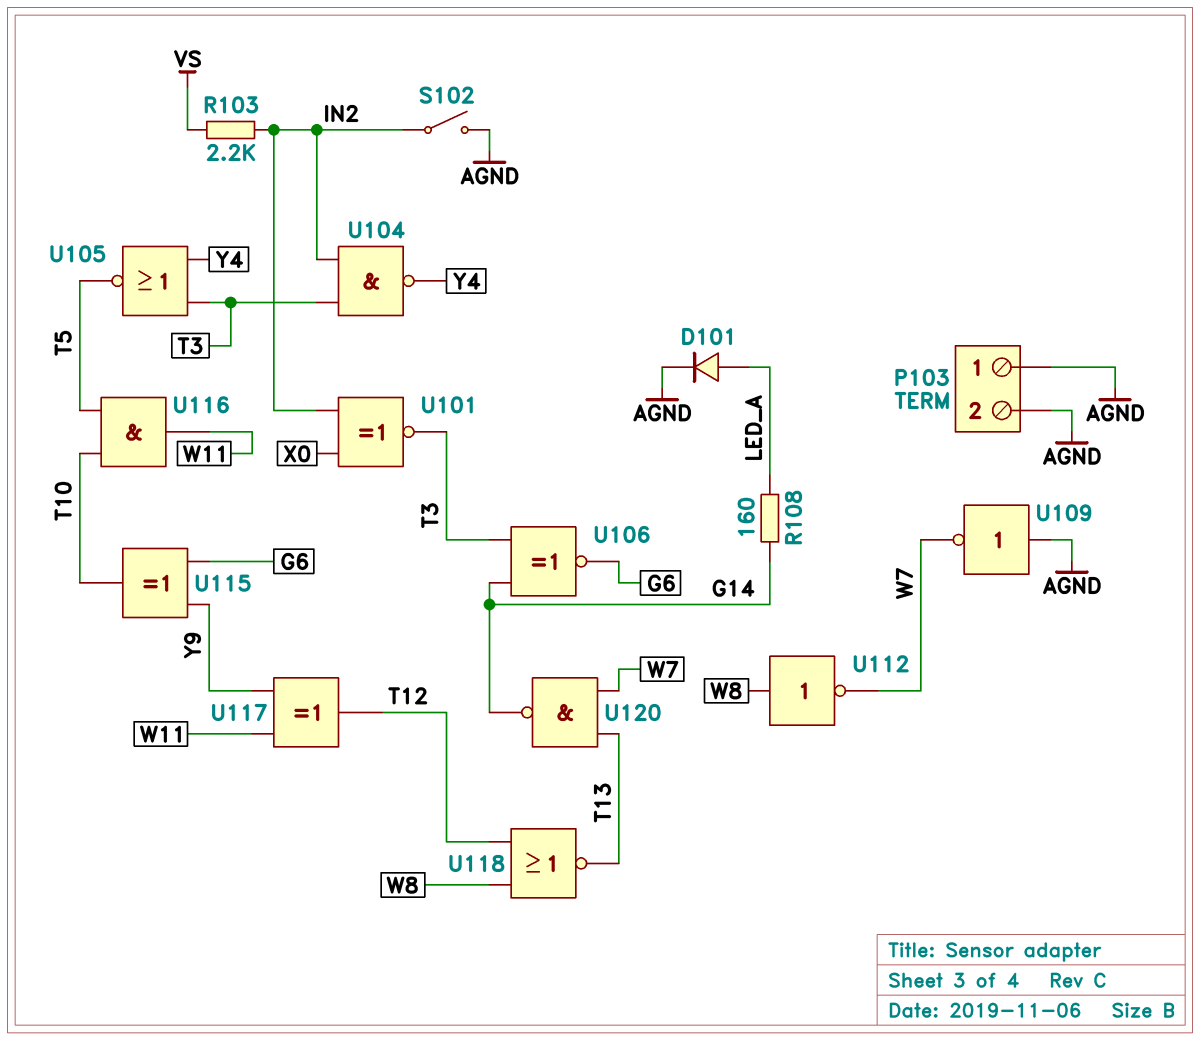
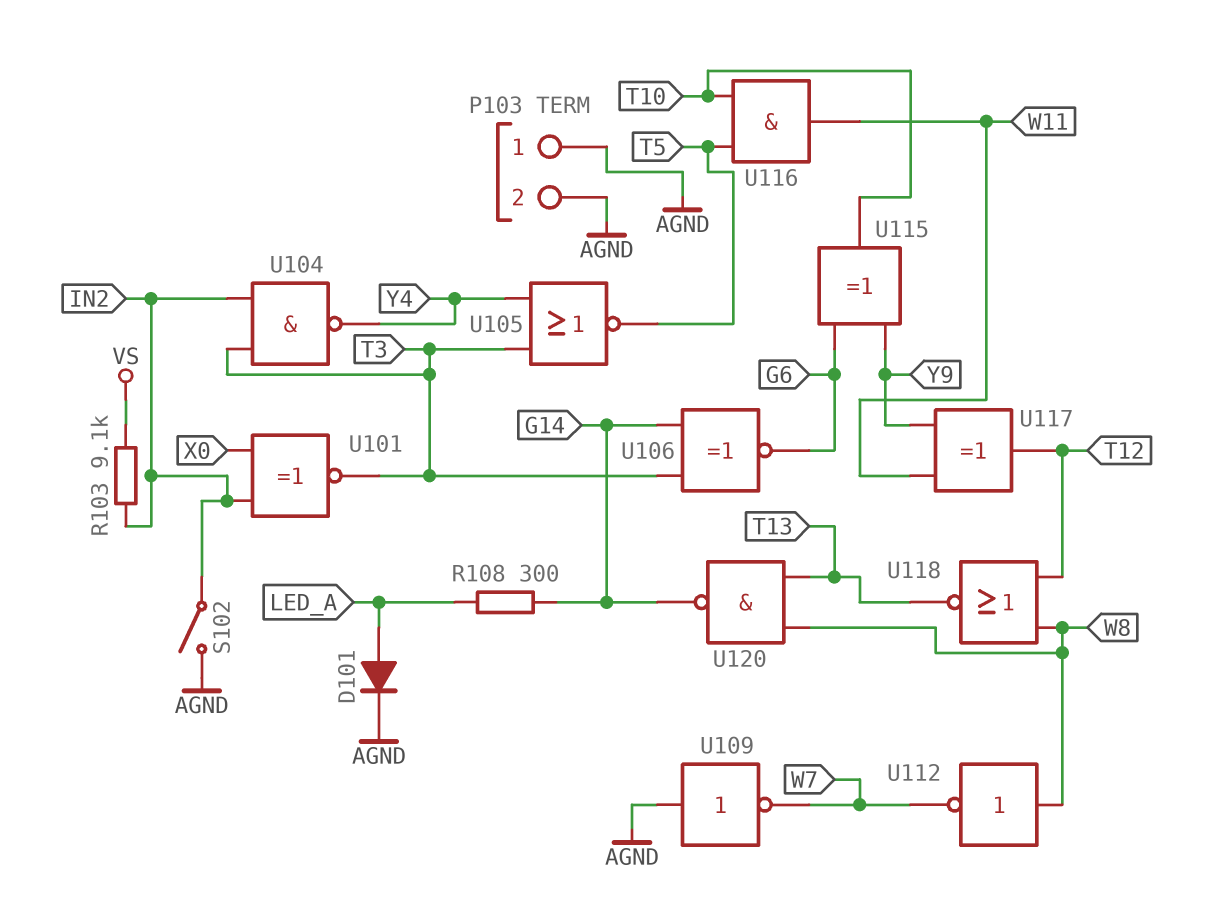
R103: 2.2k (IN2, VS) -> 9.1k (IN2, VS)
R108: 160 (G14, LED_A) -> 300 (G14, LED_A)
U120: NAND (in T13, in W7, out G14) -> NAND (in T13, in W8, out G14)

